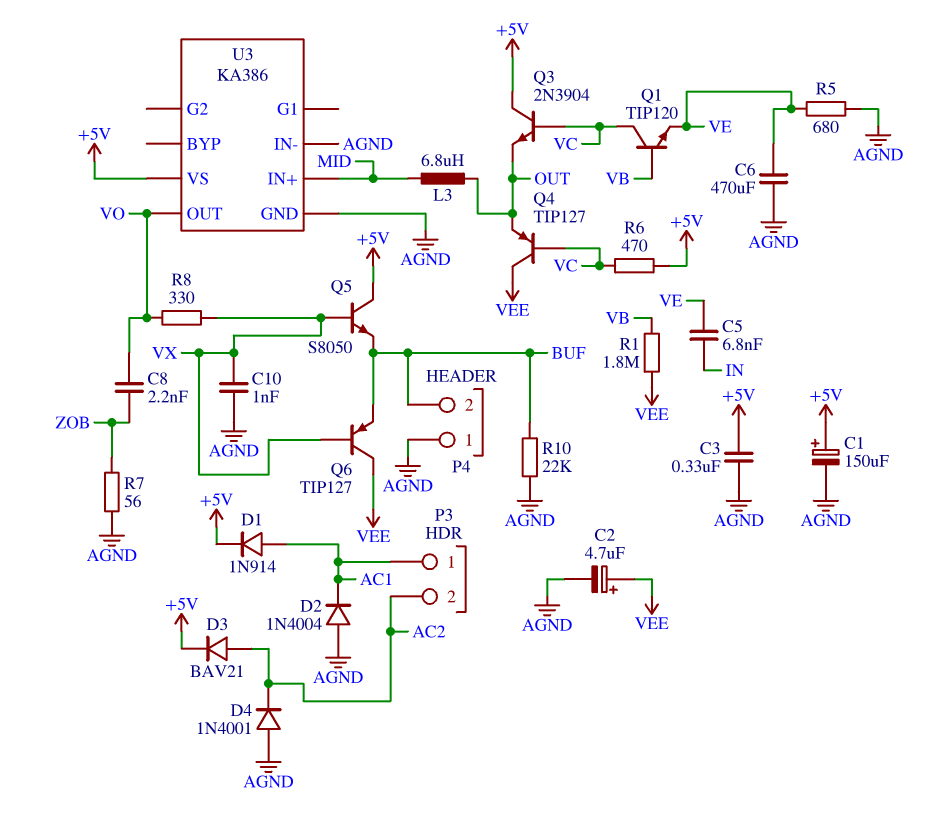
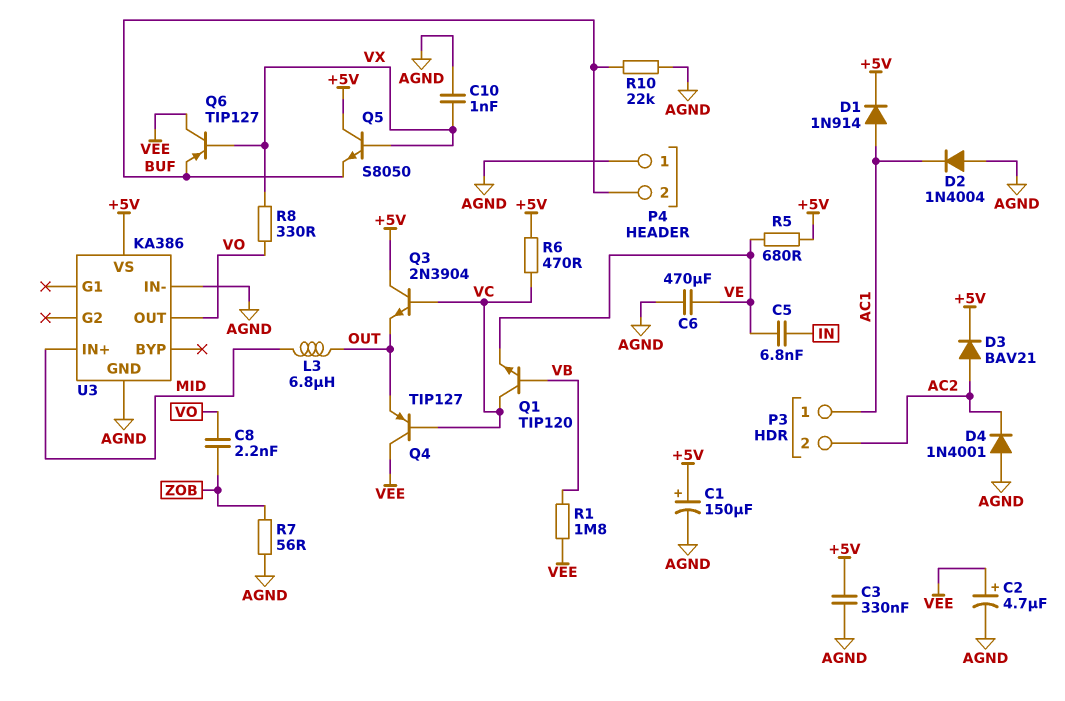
R5: 680 (AGND, VE) -> 680 (+5V, VE)

